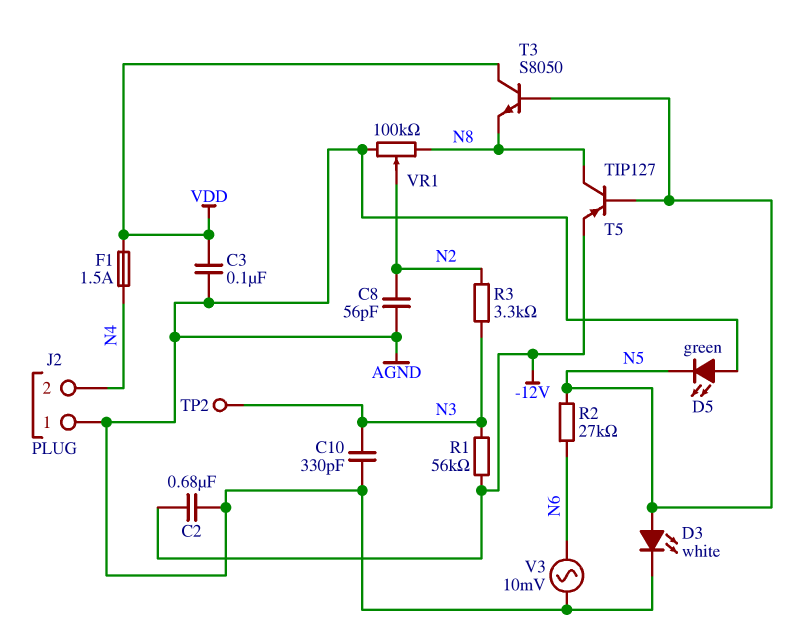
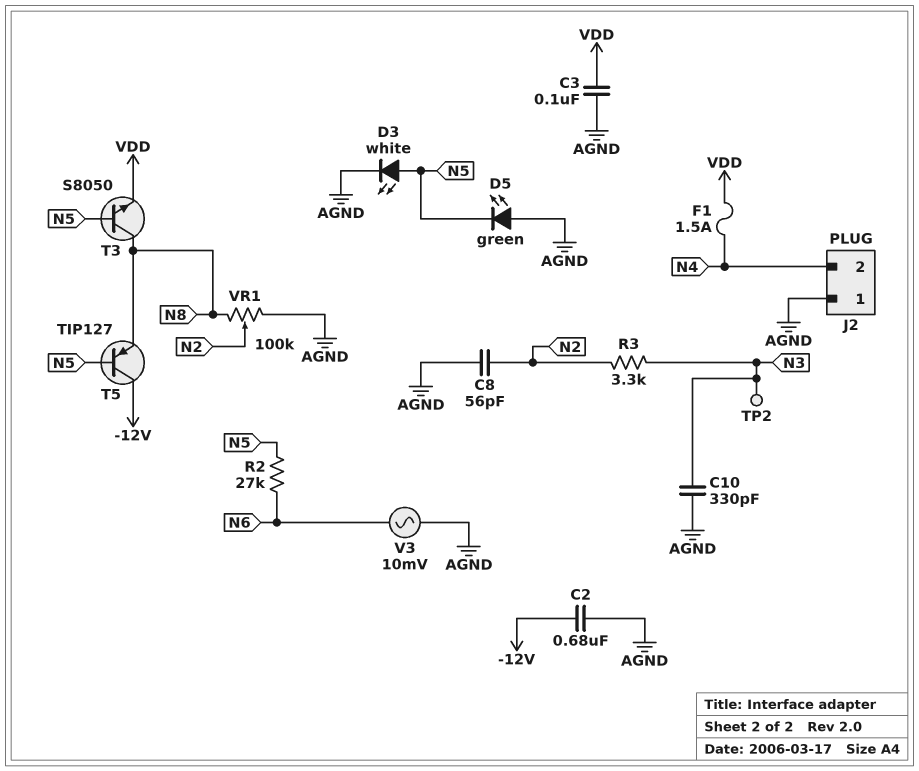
R1: 56k (-12V, N3) -> none
T3: NPN S8050 (B N5, C VDD, E N8) -> NPN S8050 (B N5, C N8, E VDD)
T5: PNP TIP127 (B N5, C N8, E -12V) -> PNP TIP127 (B N5, C -12V, E N8)

